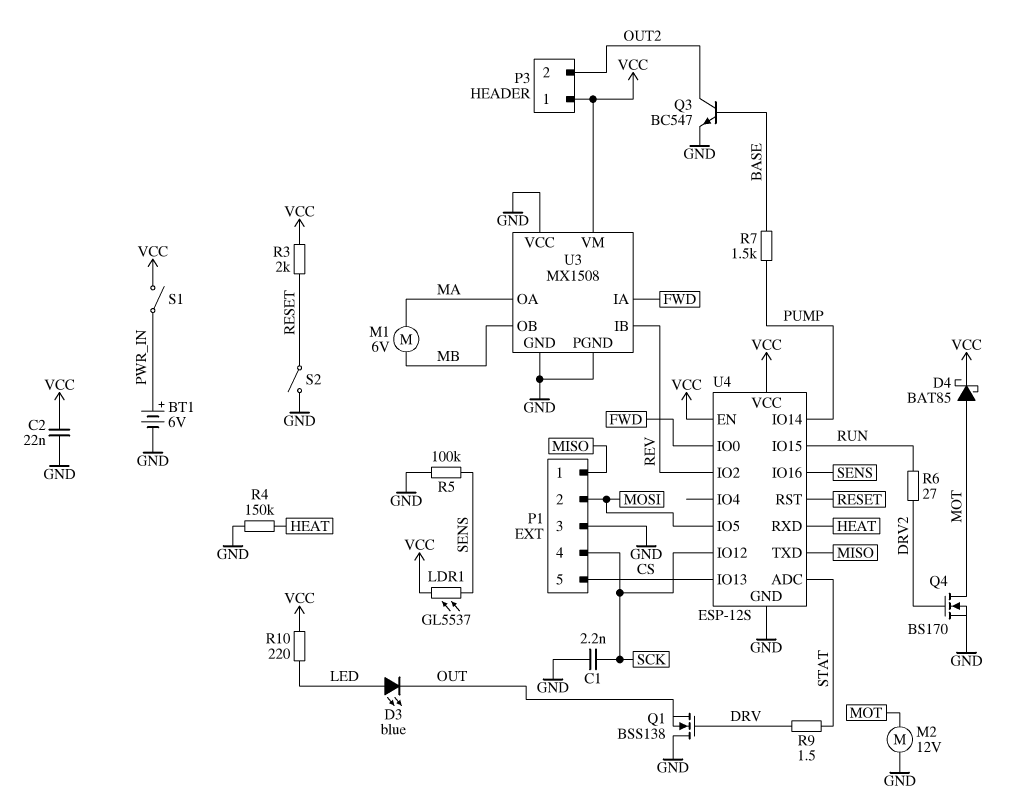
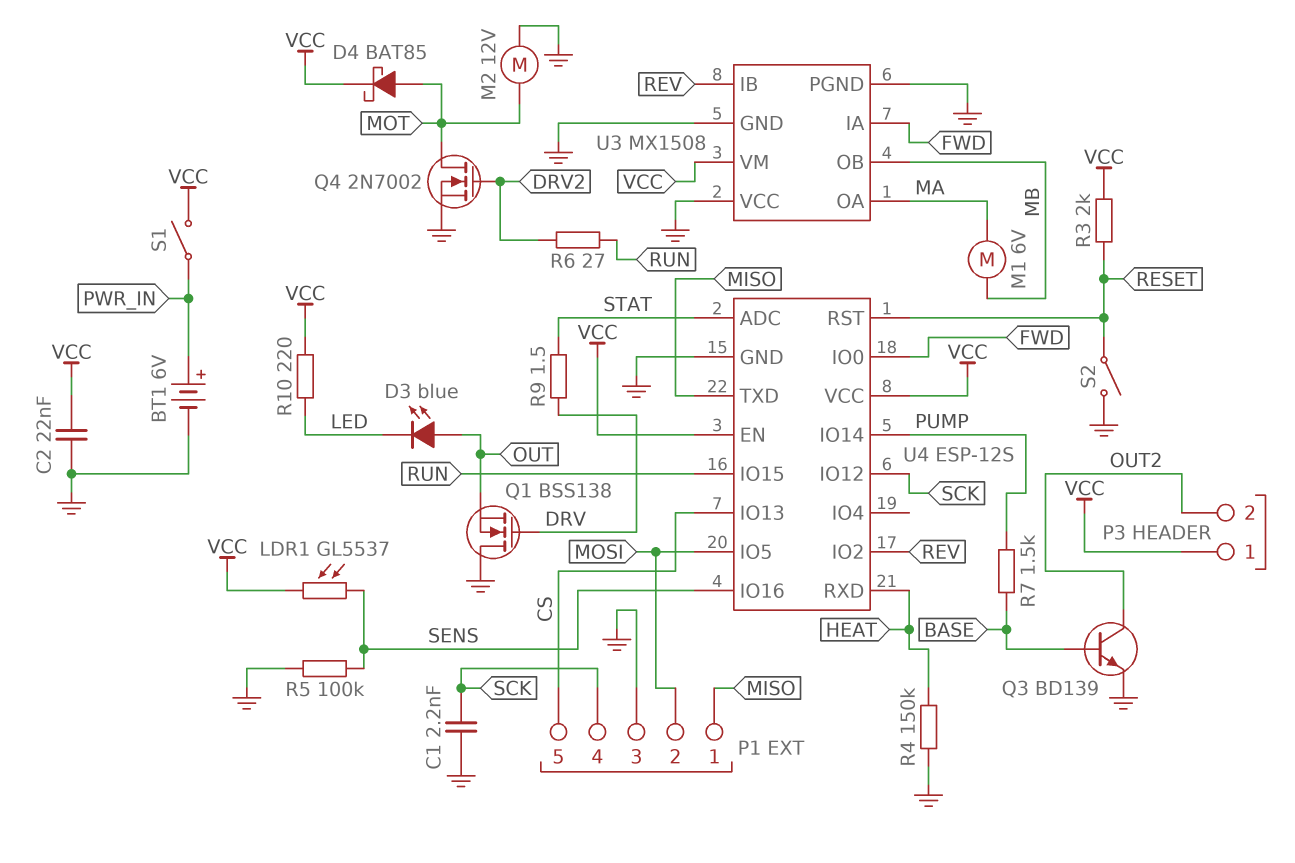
D3: LED blue (A LED, K OUT) -> LED blue (A OUT, K LED)
Q3: NPN BC547 (B BASE, C OUT2, E GND) -> NPN BD139 (B BASE, C OUT2, E GND)
Q4: NMOS BS170 (G DRV2, D MOT, S GND) -> NMOS 2N7002 (G DRV2, D MOT, S GND)

